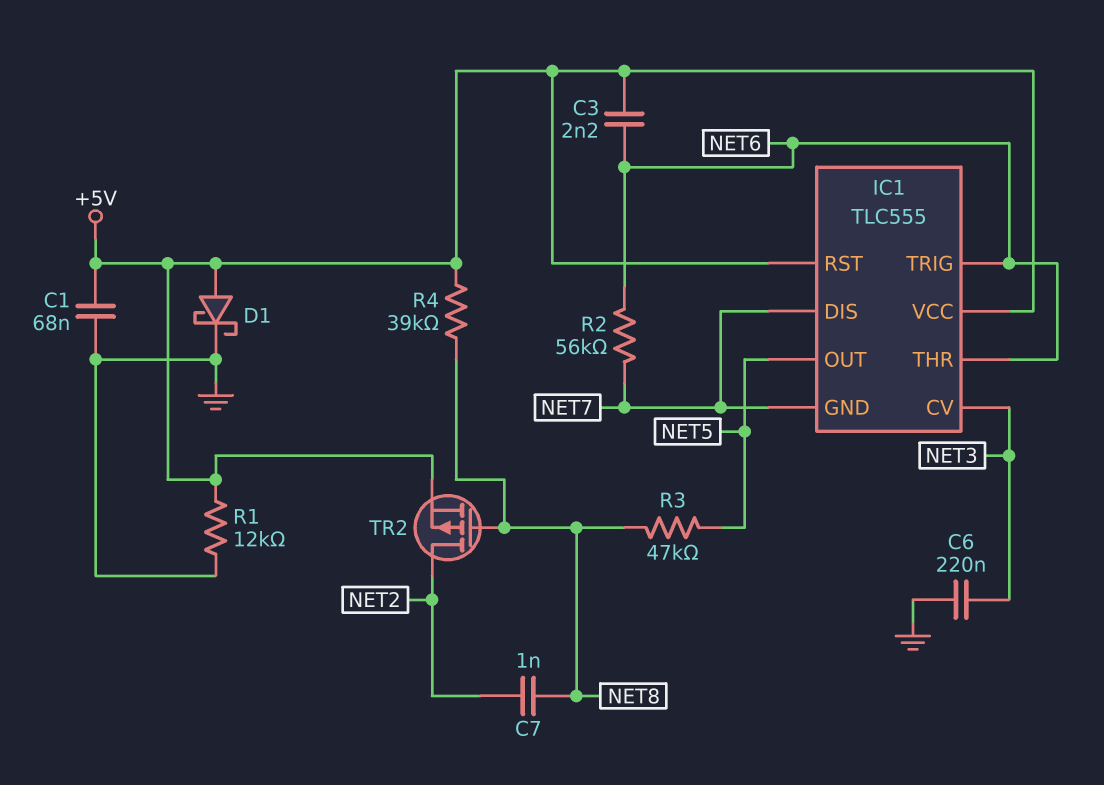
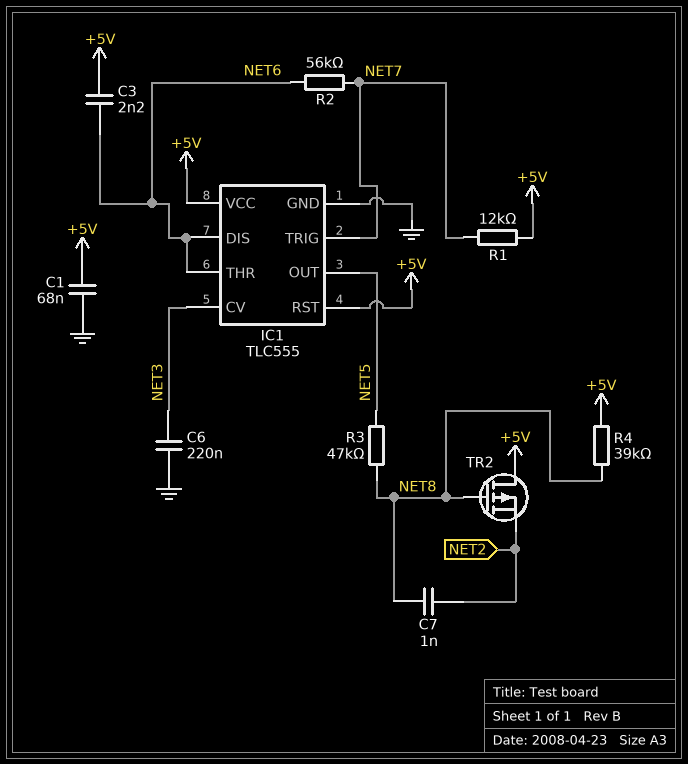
D1: schottky (A +5V, K GND) -> none
IC1 pin DIS: NET7 -> NET6
IC1 pin GND: NET7 -> GND
IC1 pin TRIG: NET6 -> NET7
R1: 12k (+5V, GND) -> 12k (+5V, NET7)
TR2: PMOS (G NET8, D NET2, S +5V) -> PMOS (G NET8, D +5V, S NET2)

